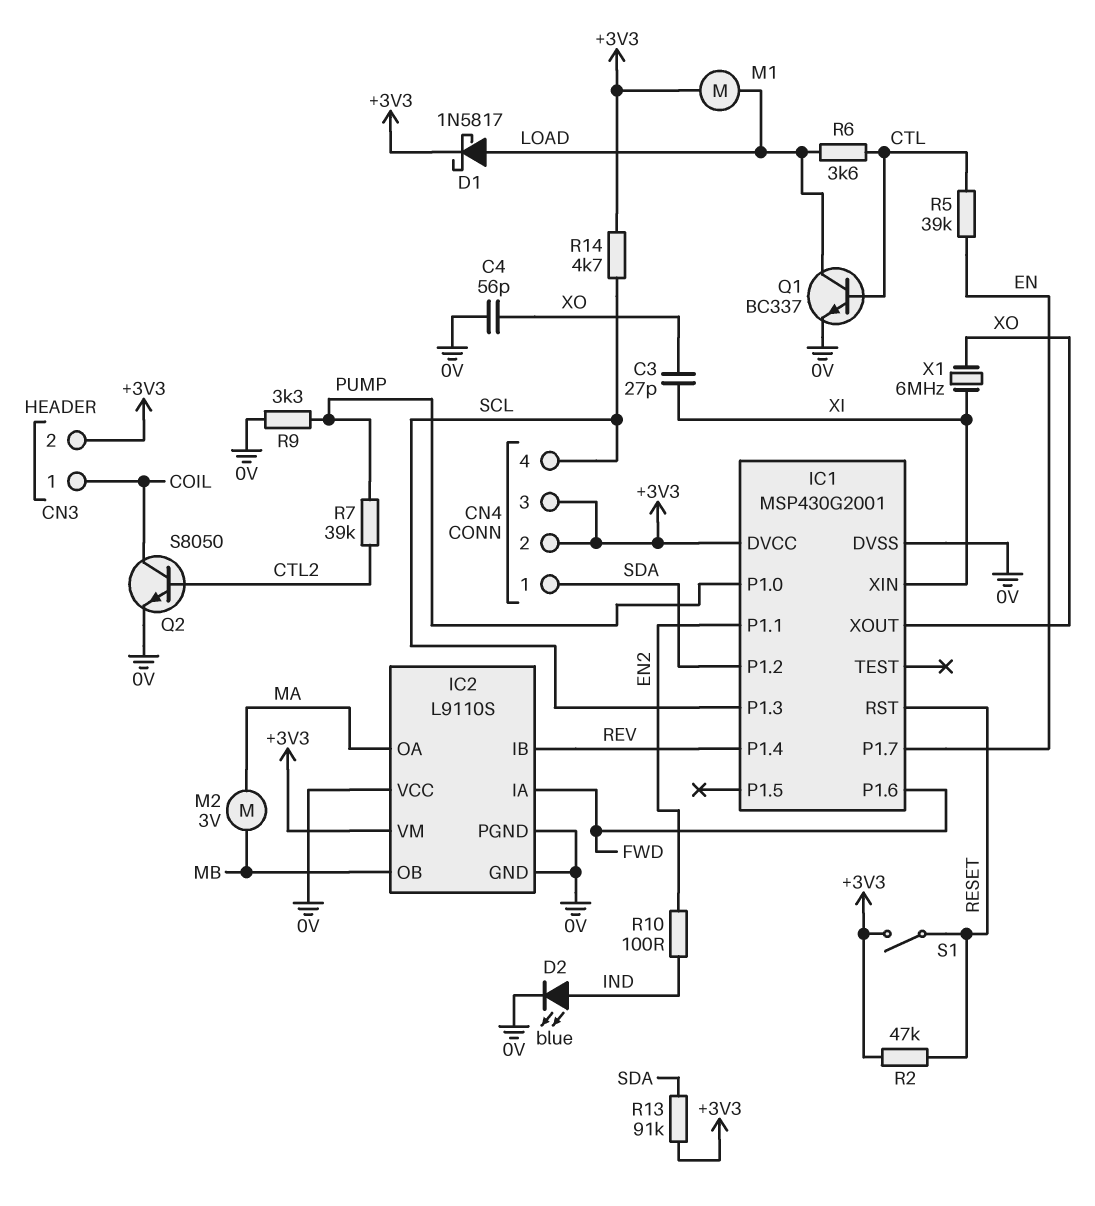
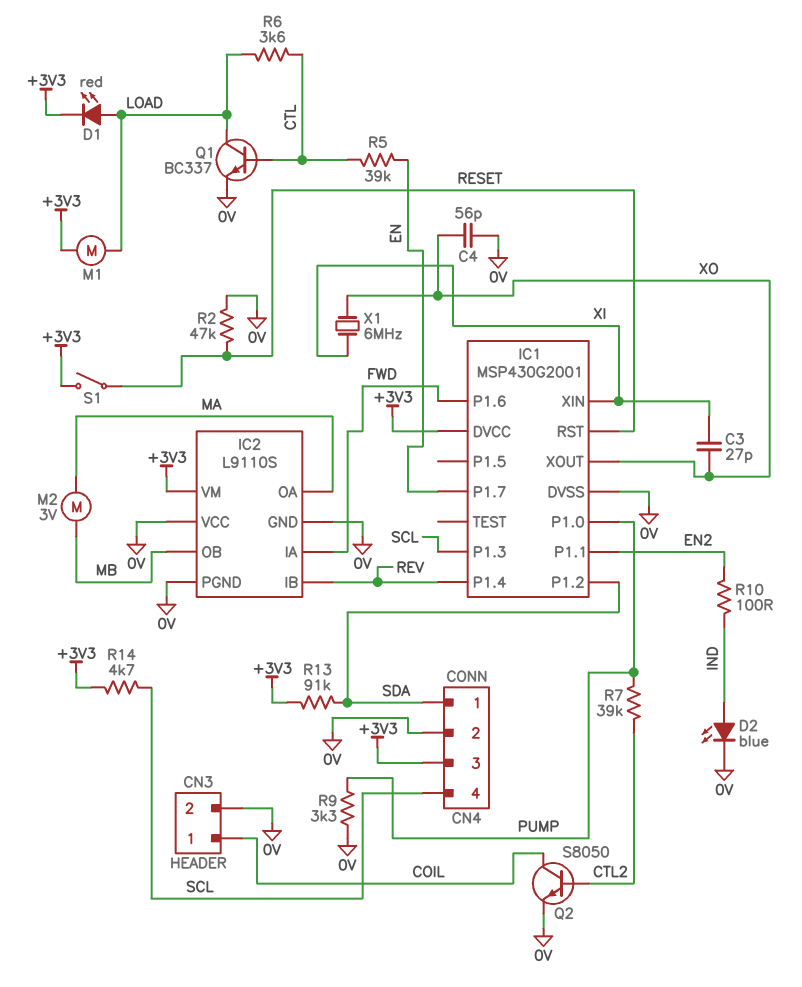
CN3 pin 2: +3V3 -> 0V
CN4 pin 2: +3V3 -> 0V
D1: schottky 1N5817 (A LOAD, K +3V3) -> LED red (A LOAD, K +3V3)
R2: 47k (+3V3, RESET) -> 47k (0V, RESET)

